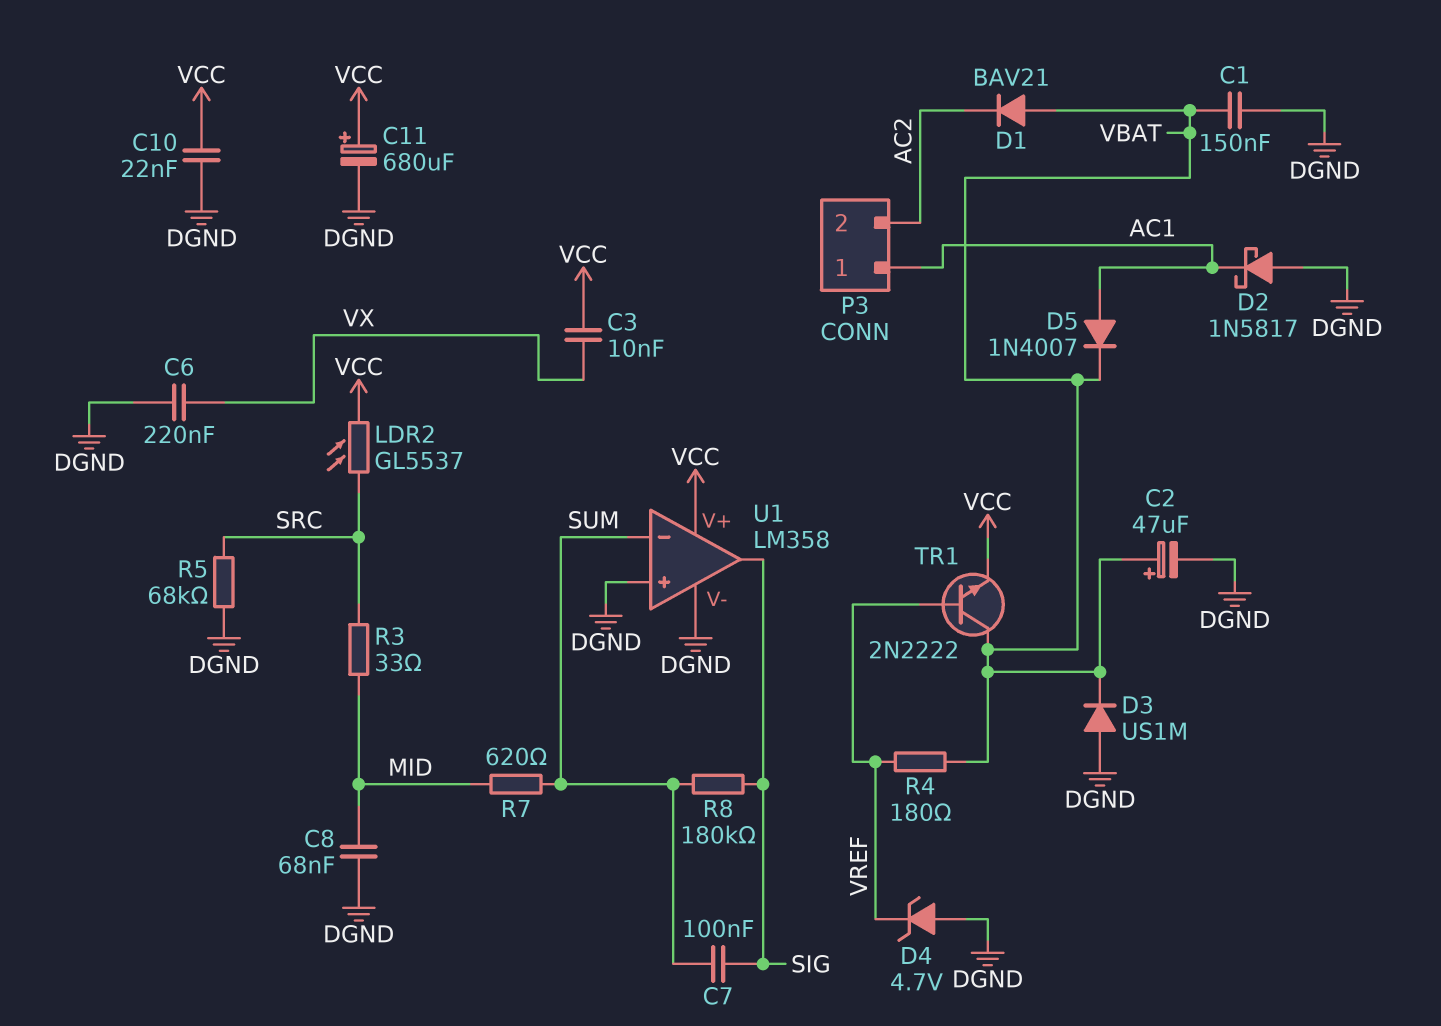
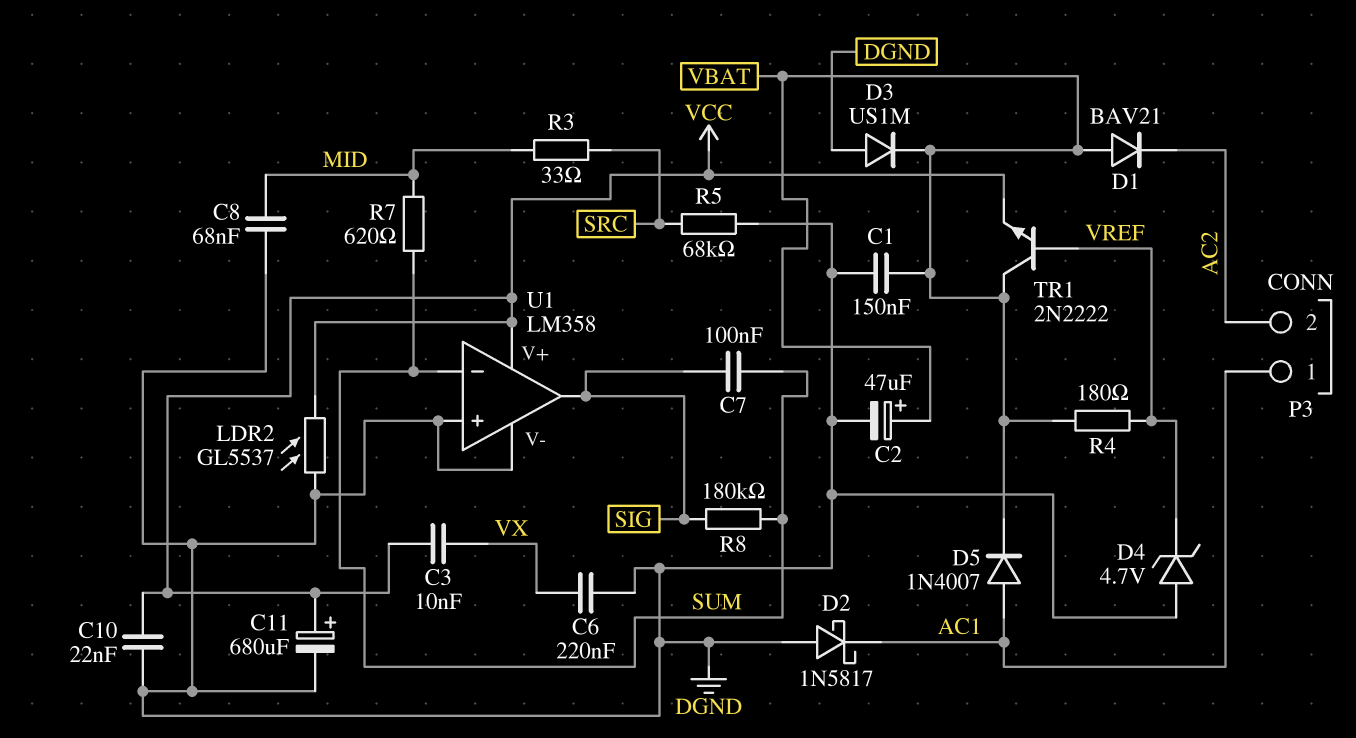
LDR2: GL5537 (SRC, VCC) -> GL5537 (DGND, VCC)

